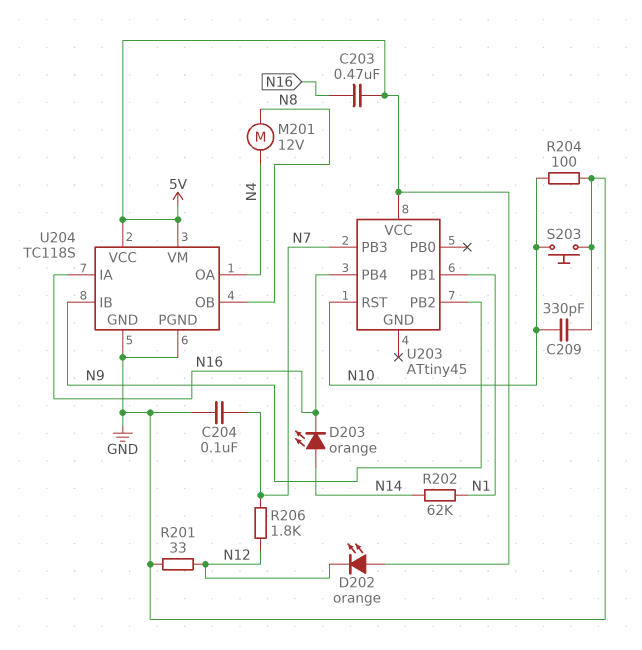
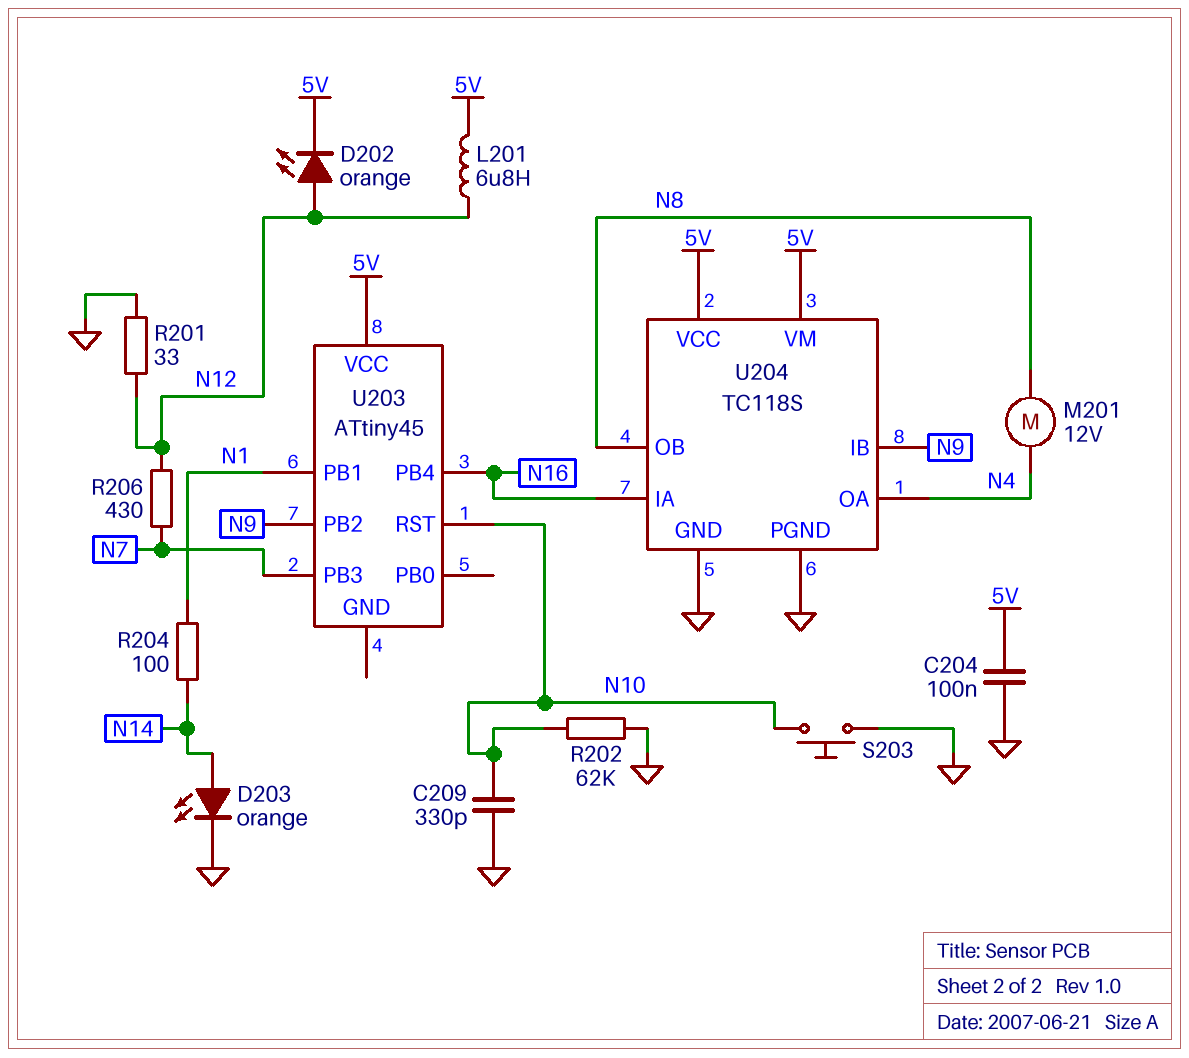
C203: 470nF (5V, N16) -> none
C204: 100nF (GND, N7) -> 100nF (5V, GND)
D202: LED orange (A 5V, K N12) -> LED orange (A N12, K 5V)
D203: LED orange (A N14, K N16) -> LED orange (A N14, K GND)
L201: none -> 6.8uH (5V, N12)
R202: 62k (N1, N14) -> 62k (GND, N10)
R204: 100 (GND, N10) -> 100 (N1, N14)
R206: 1.8k (N7, N12) -> 430 (N7, N12)

